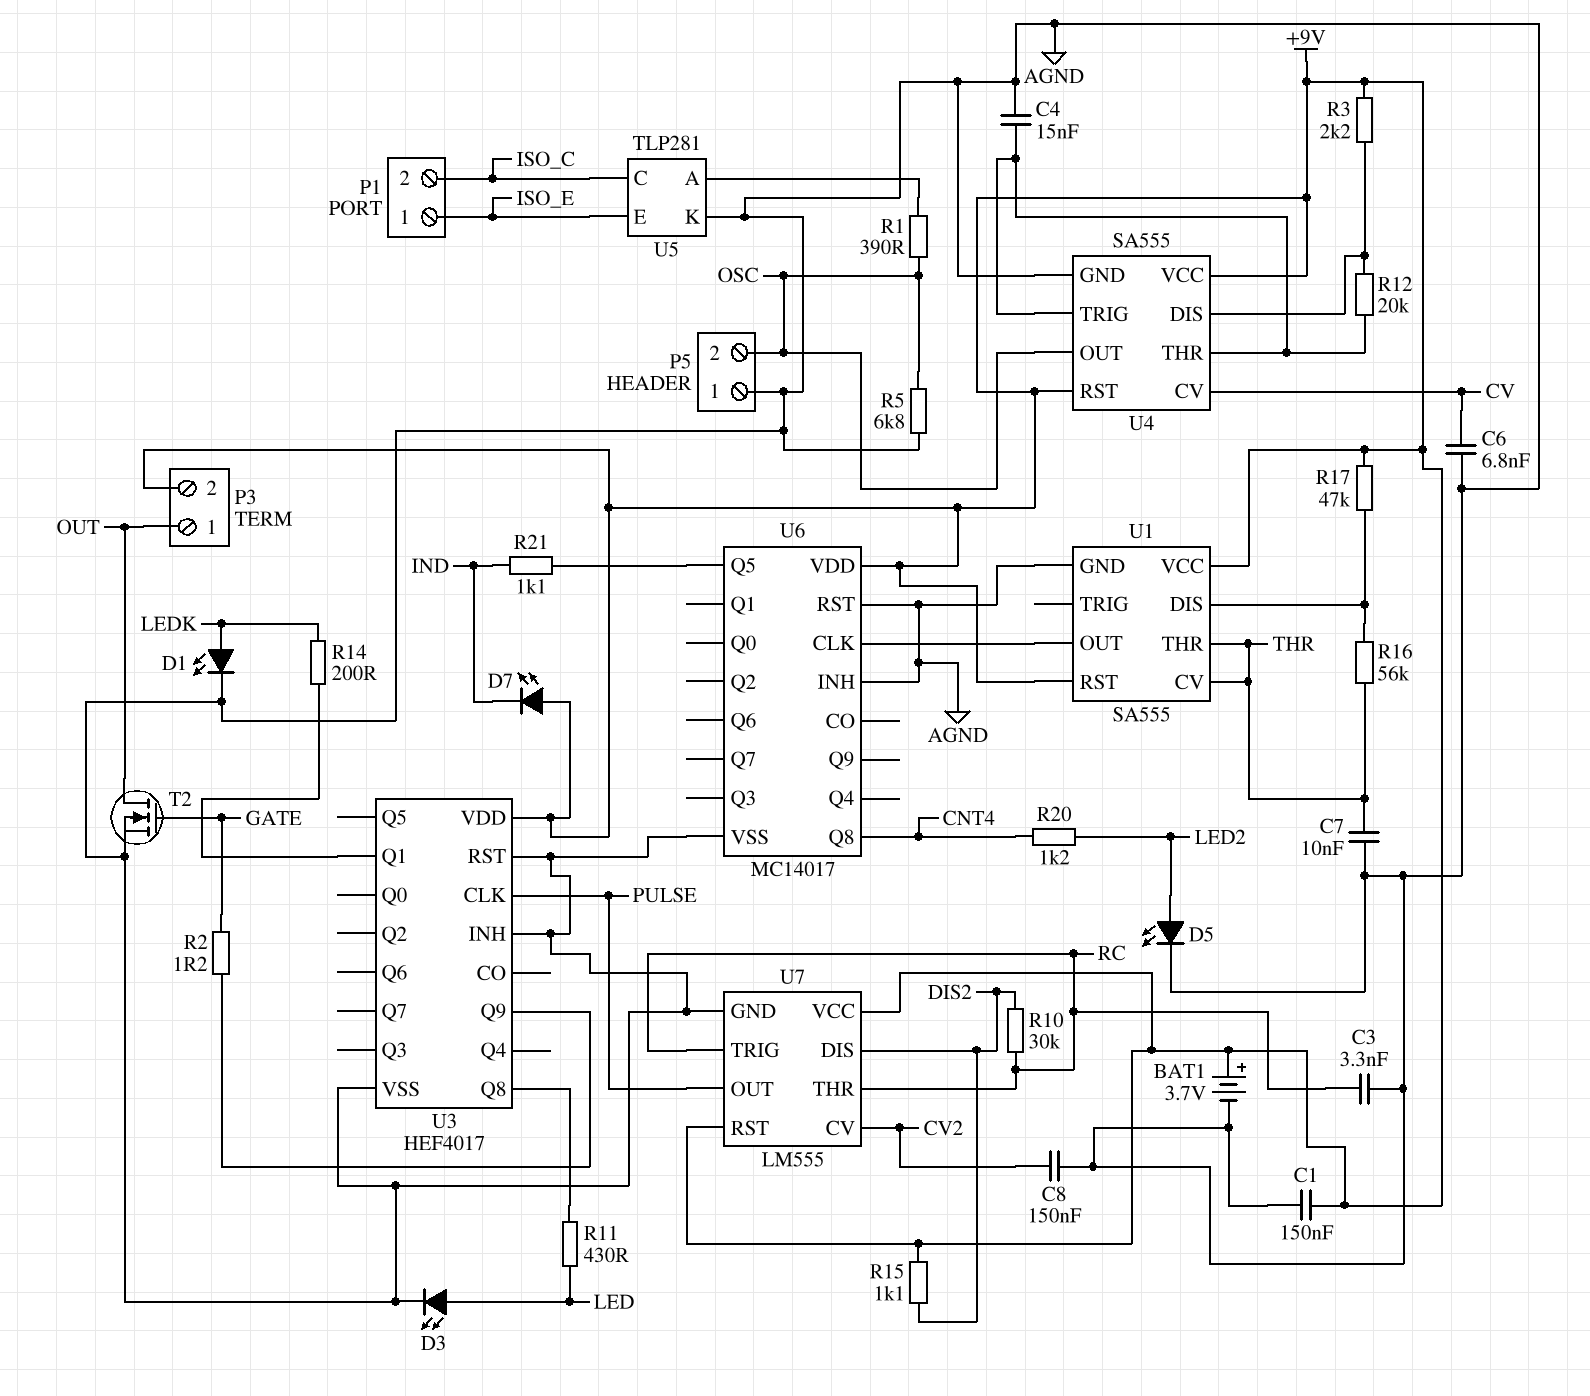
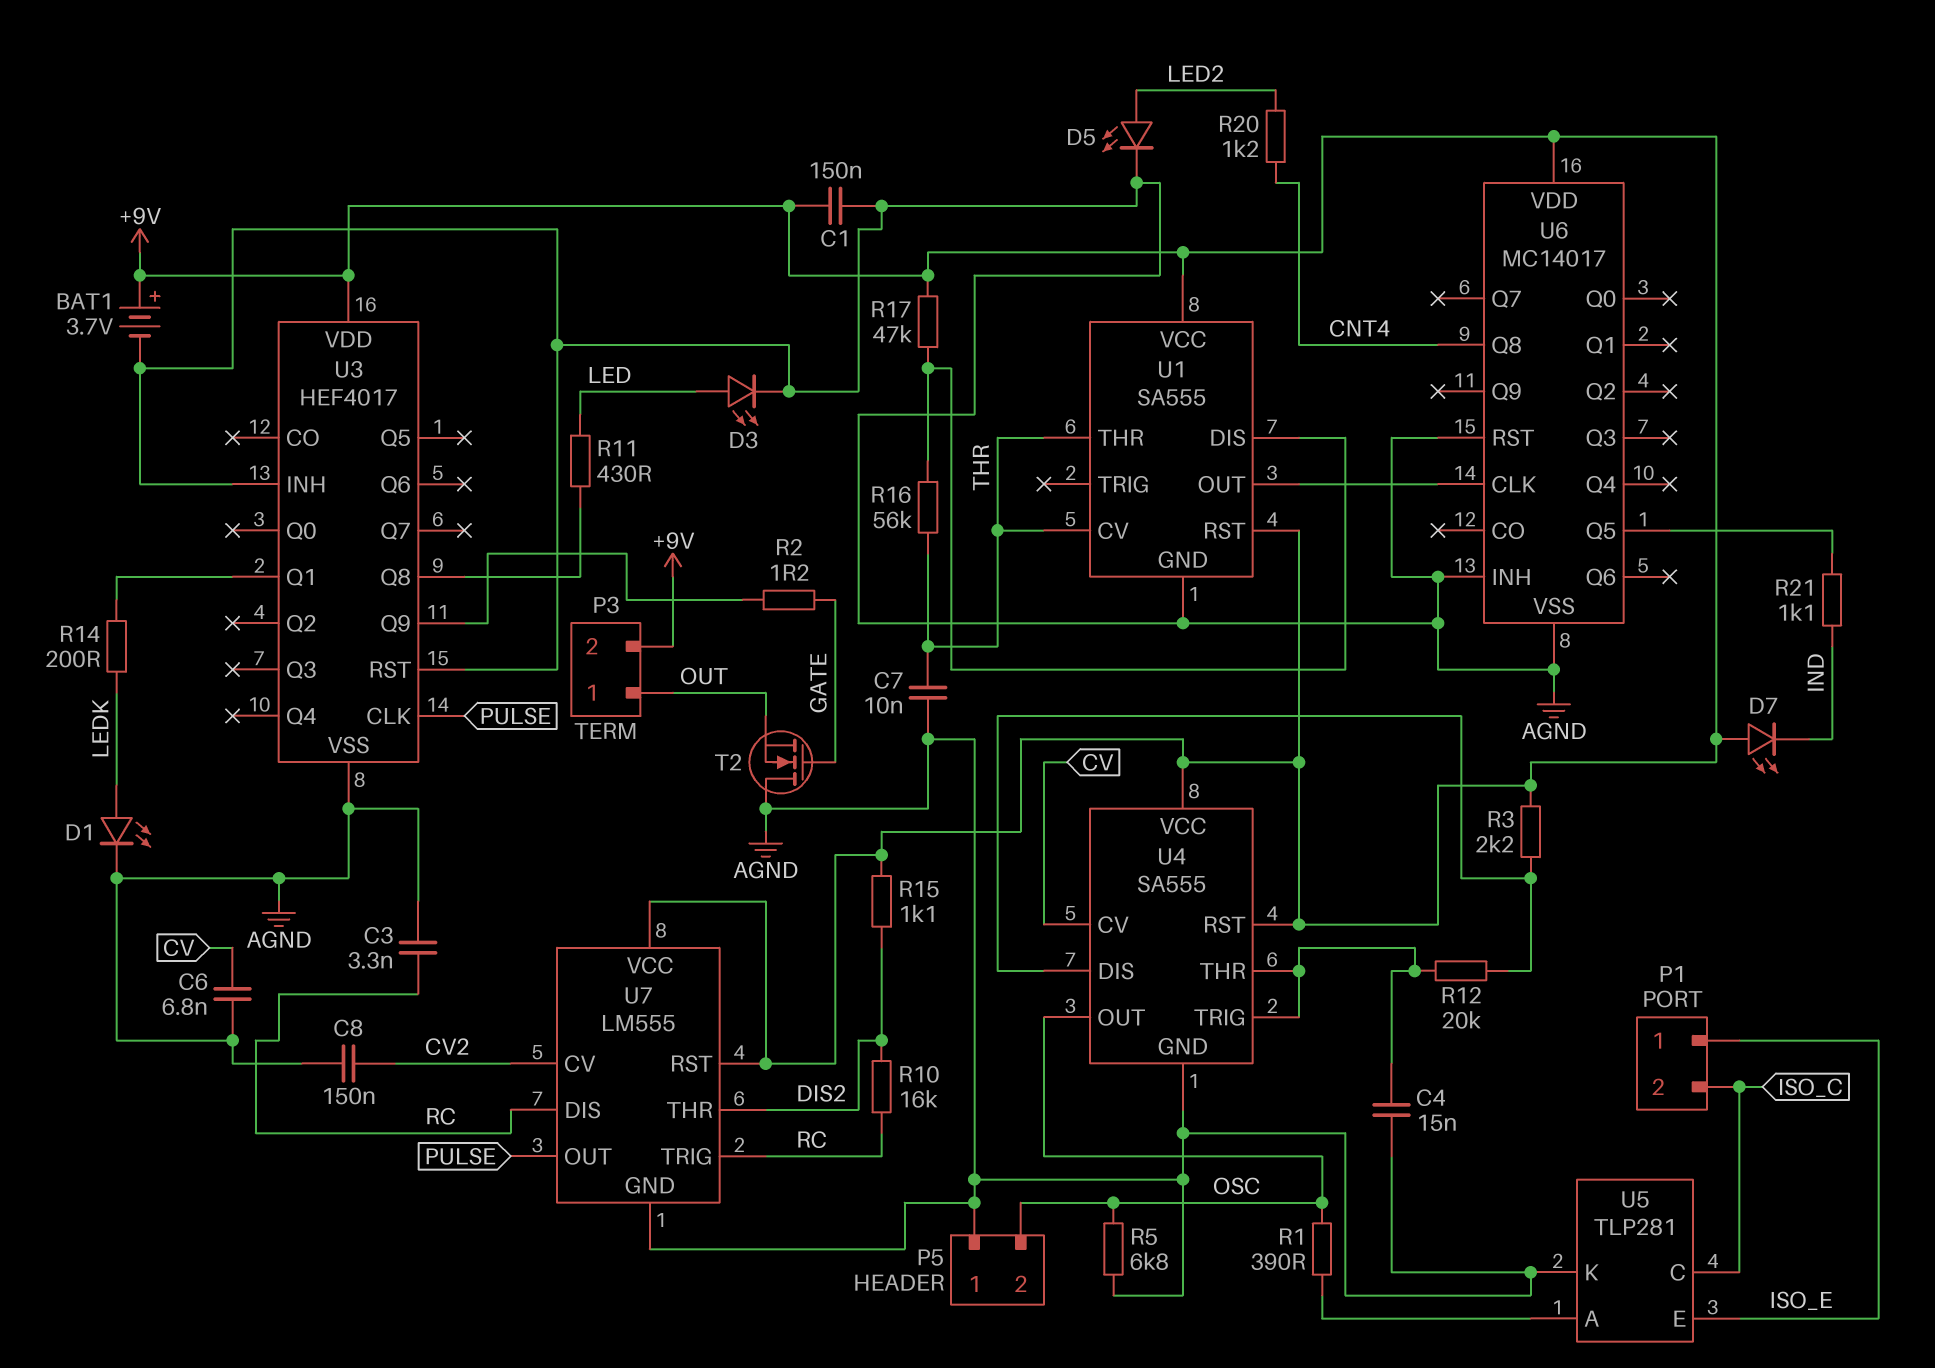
R10: 30k (DIS2, RC) -> 16k (DIS2, RC)
T2: NMOS (G GATE, D OUT, S AGND) -> NMOS (G GATE, D AGND, S OUT)
U7 pin DIS: DIS2 -> RC
U7 pin THR: RC -> DIS2

